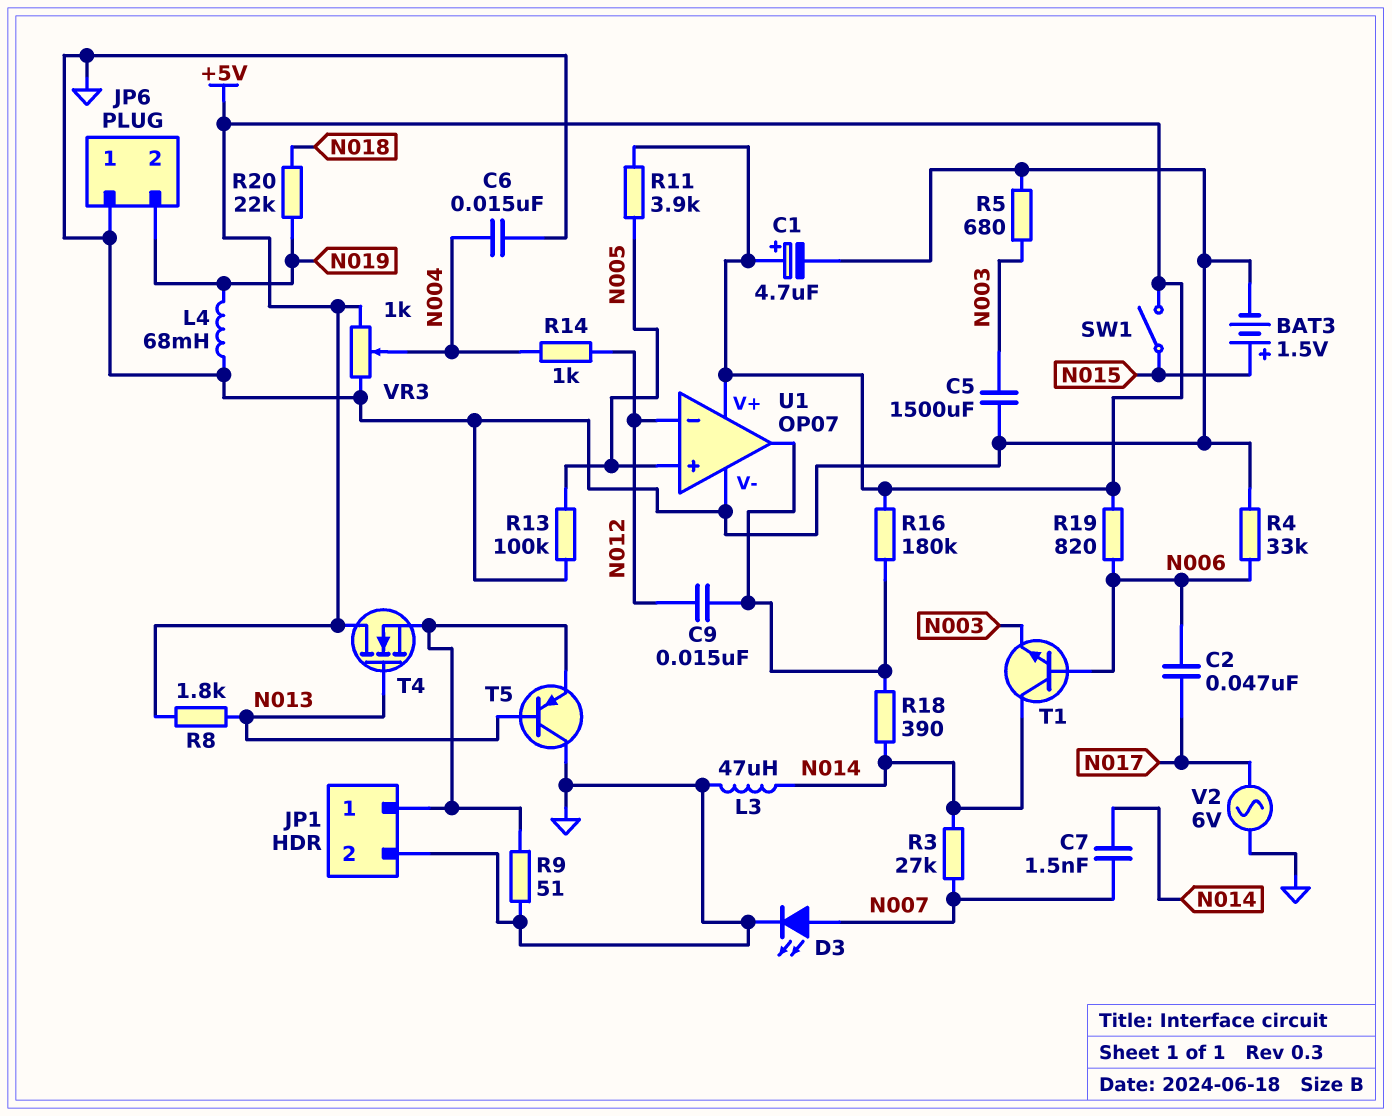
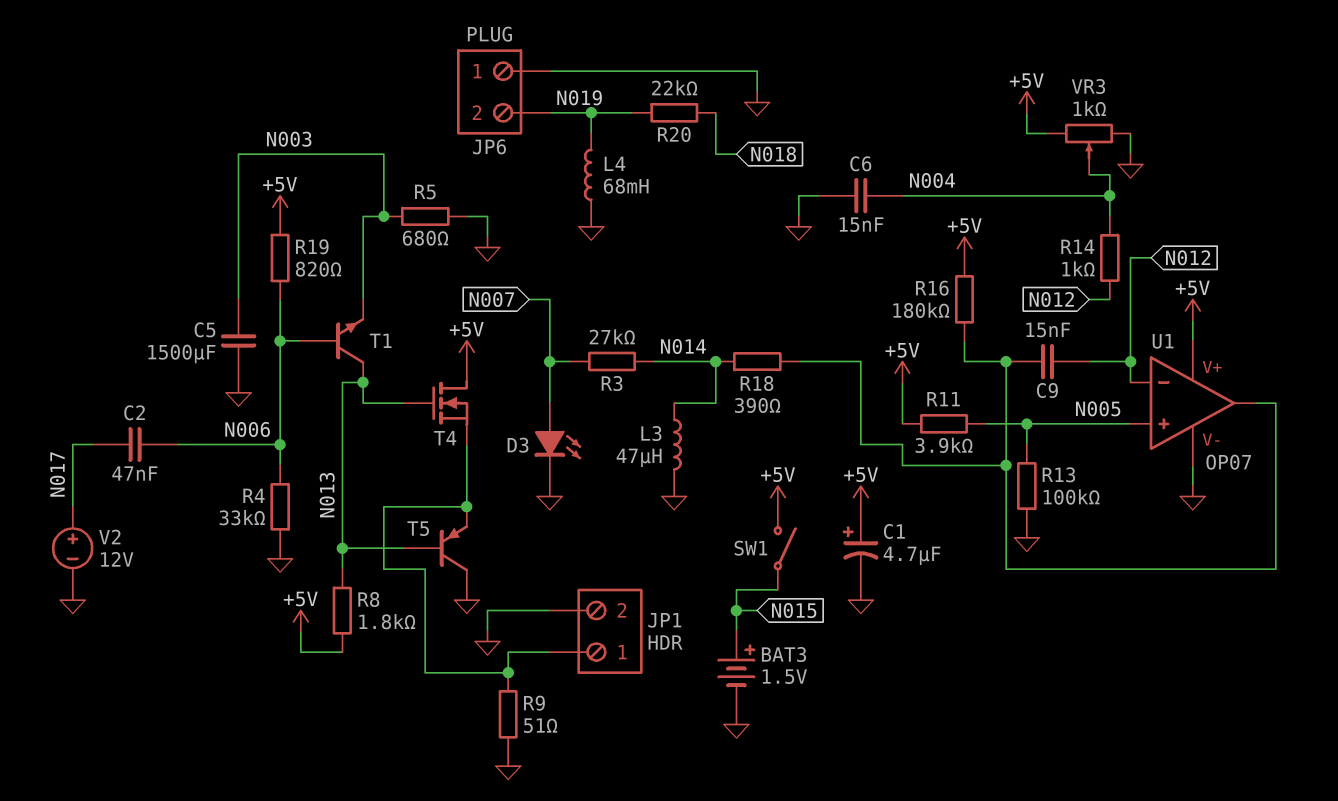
C7: 1.5nF (N007, N014) -> none
T1: NPN (B N006, C N014, E N003) -> NPN (B N006, C N013, E N003)
V2: AC 6V (GND, N017) -> 12V (plus N017, minus GND)

